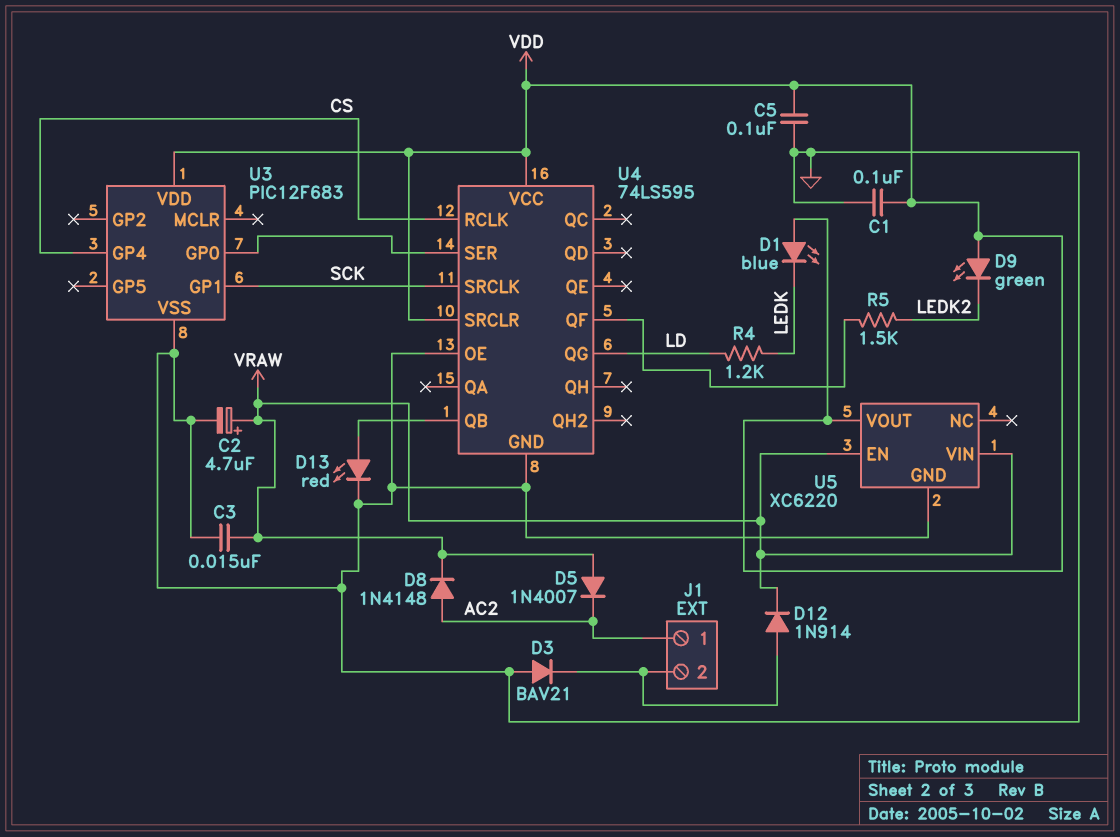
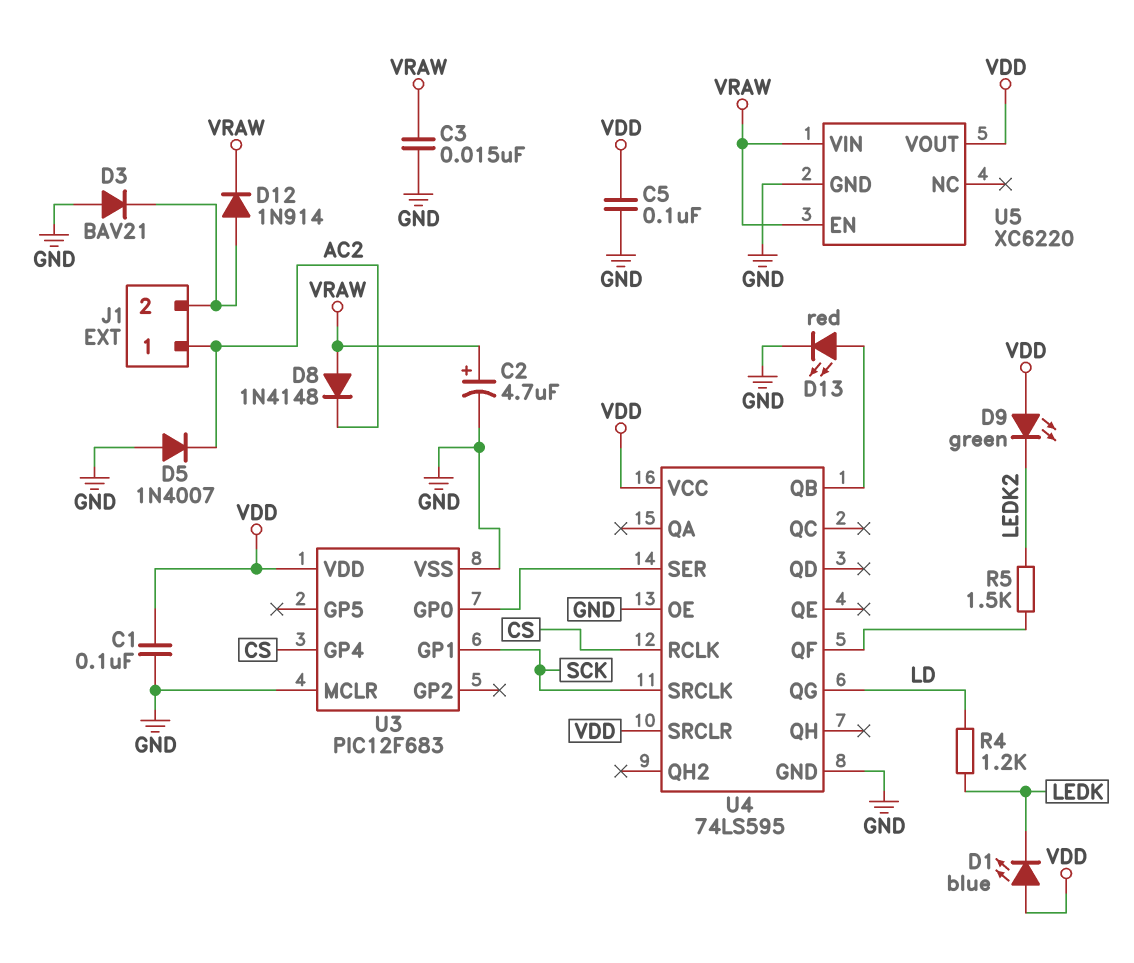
D5: diode 1N4007 (A VRAW, K AC2) -> diode 1N4007 (A GND, K AC2)
D8: diode 1N4148 (A AC2, K VRAW) -> diode 1N4148 (A VRAW, K AC2)
U3 pin MCLR: none -> GND

